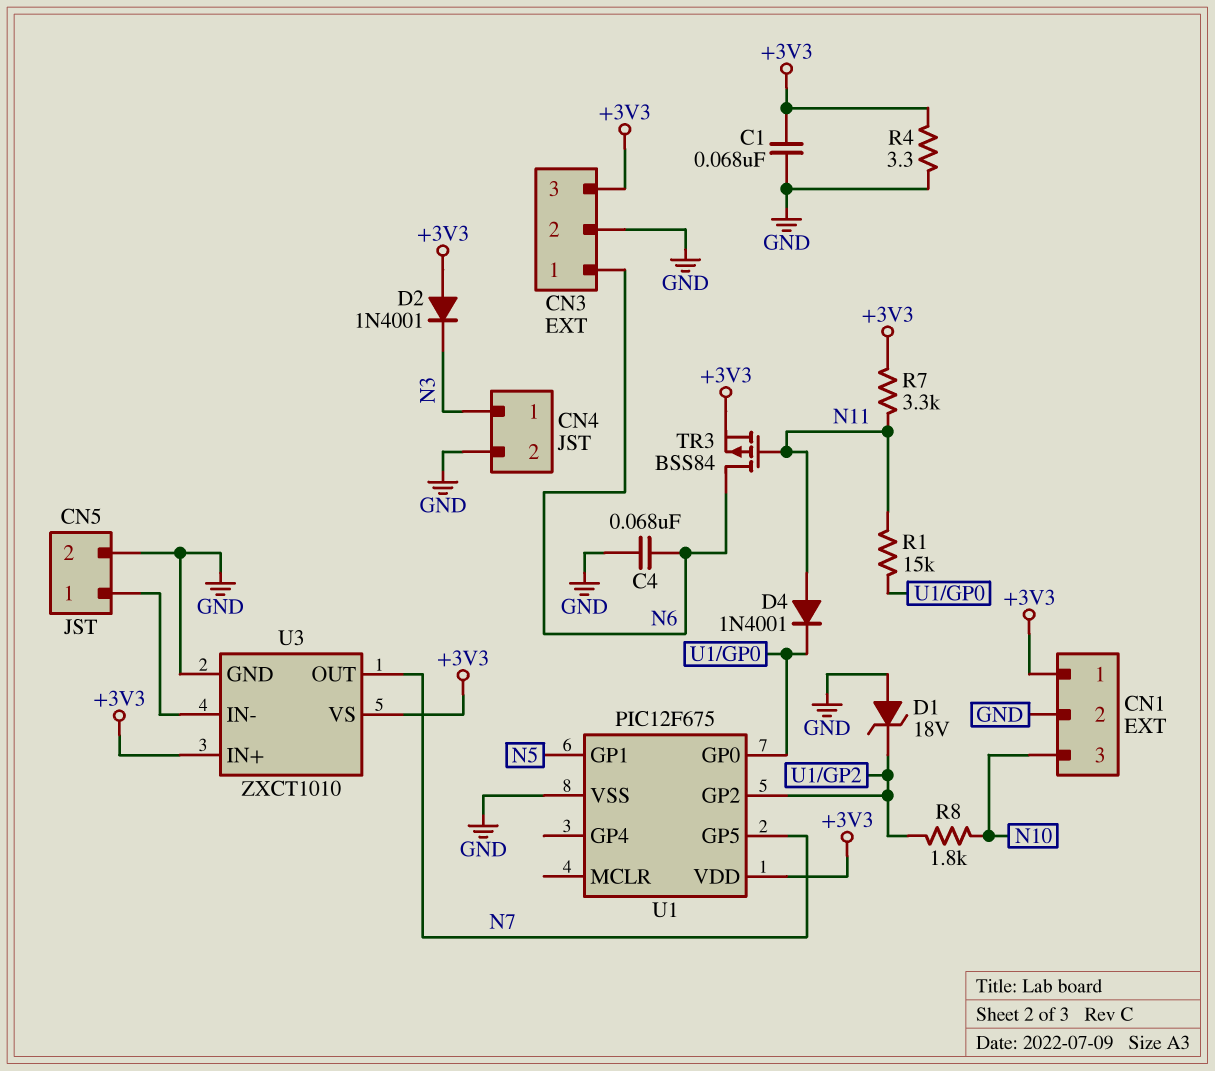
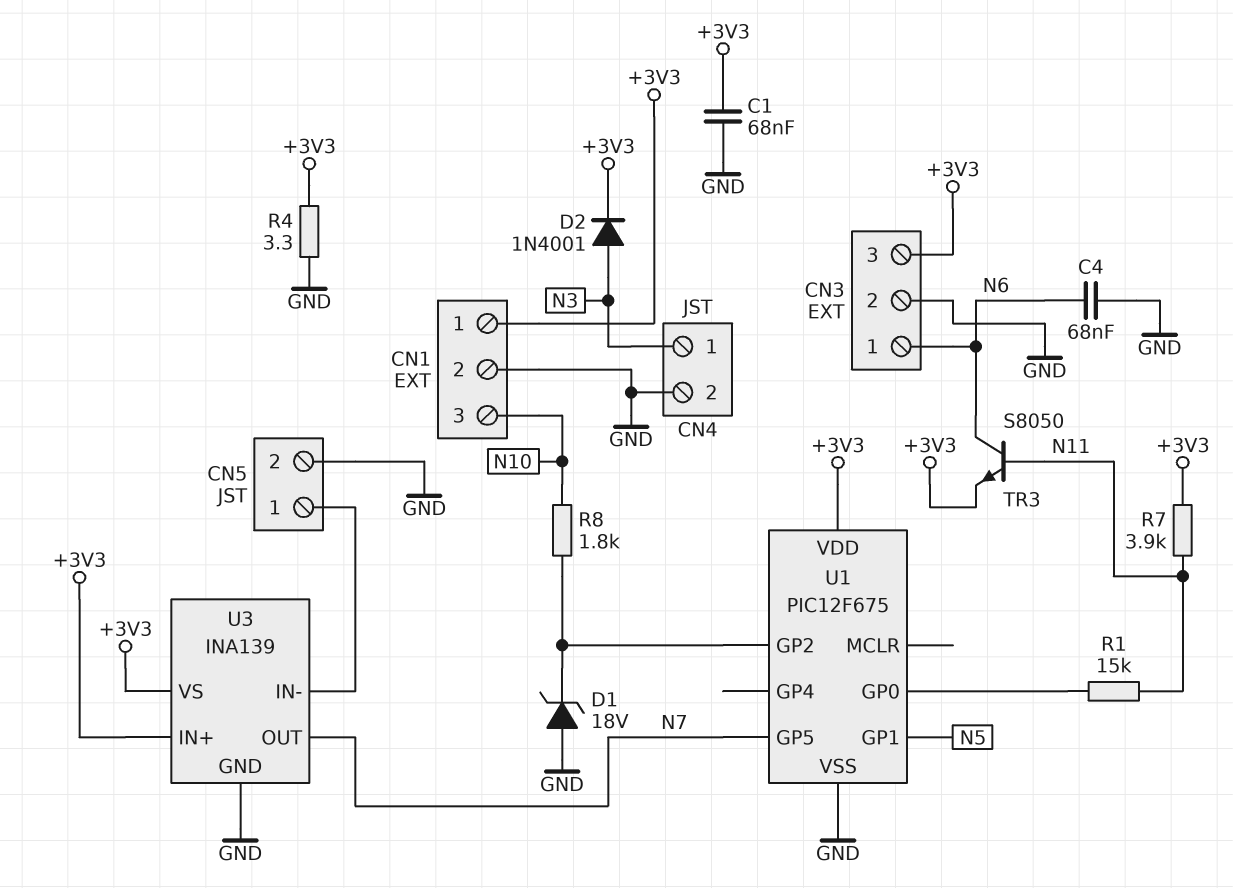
D2: diode 1N4001 (A +3V3, K N3) -> diode 1N4001 (A N3, K +3V3)
D4: diode 1N4001 (A N11, K U1/GP0) -> none
R7: 3.3k (+3V3, N11) -> 3.9k (+3V3, N11)
TR3: PMOS BSS84 (G N11, D N6, S +3V3) -> NPN S8050 (B N11, C N6, E +3V3)
U3: ZXCT1010 -> INA139

